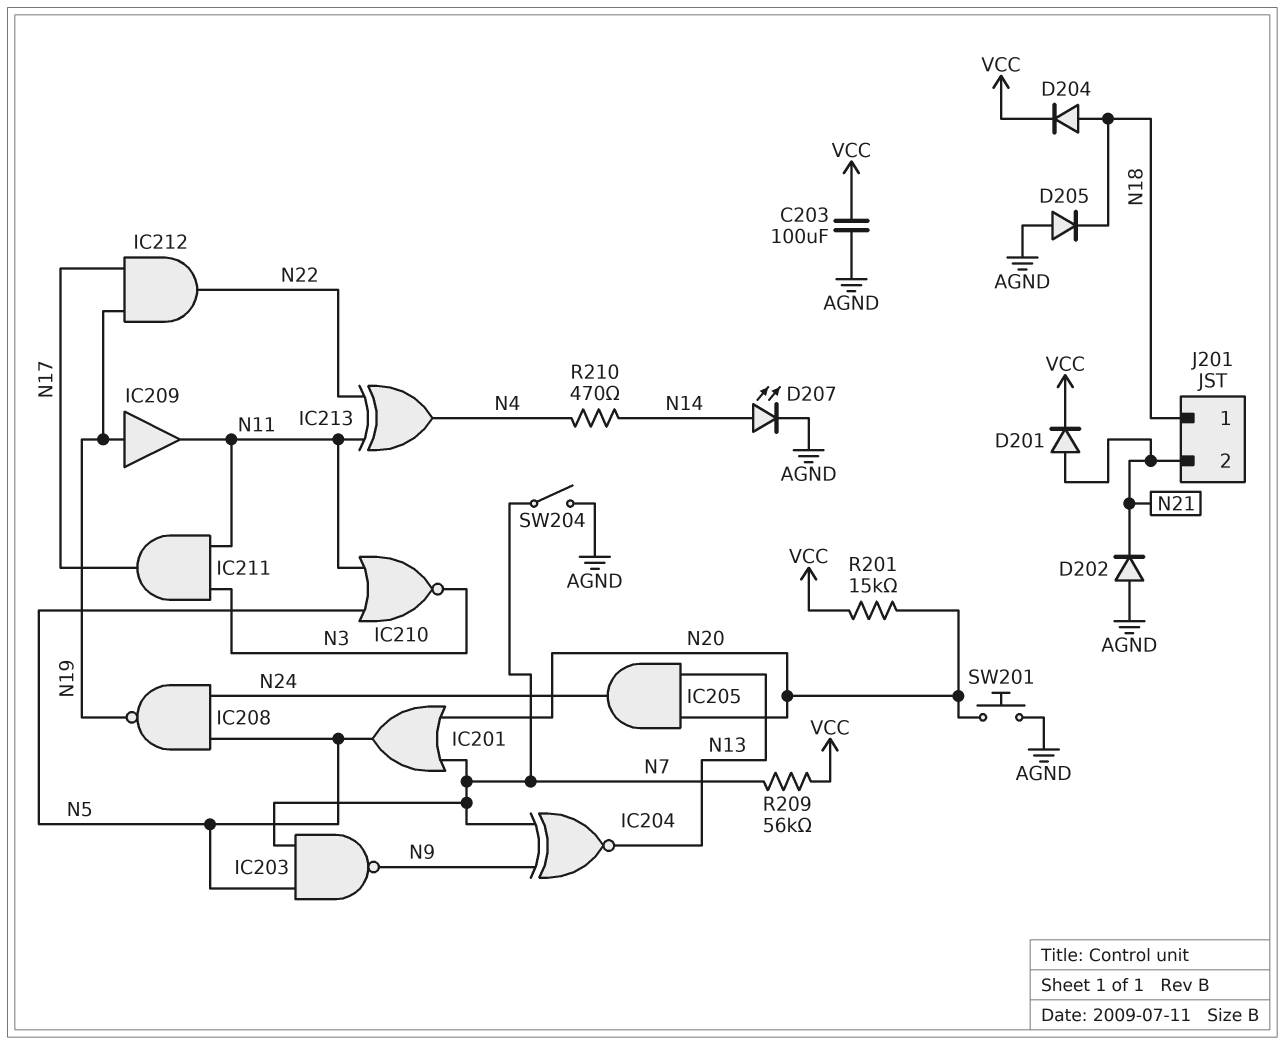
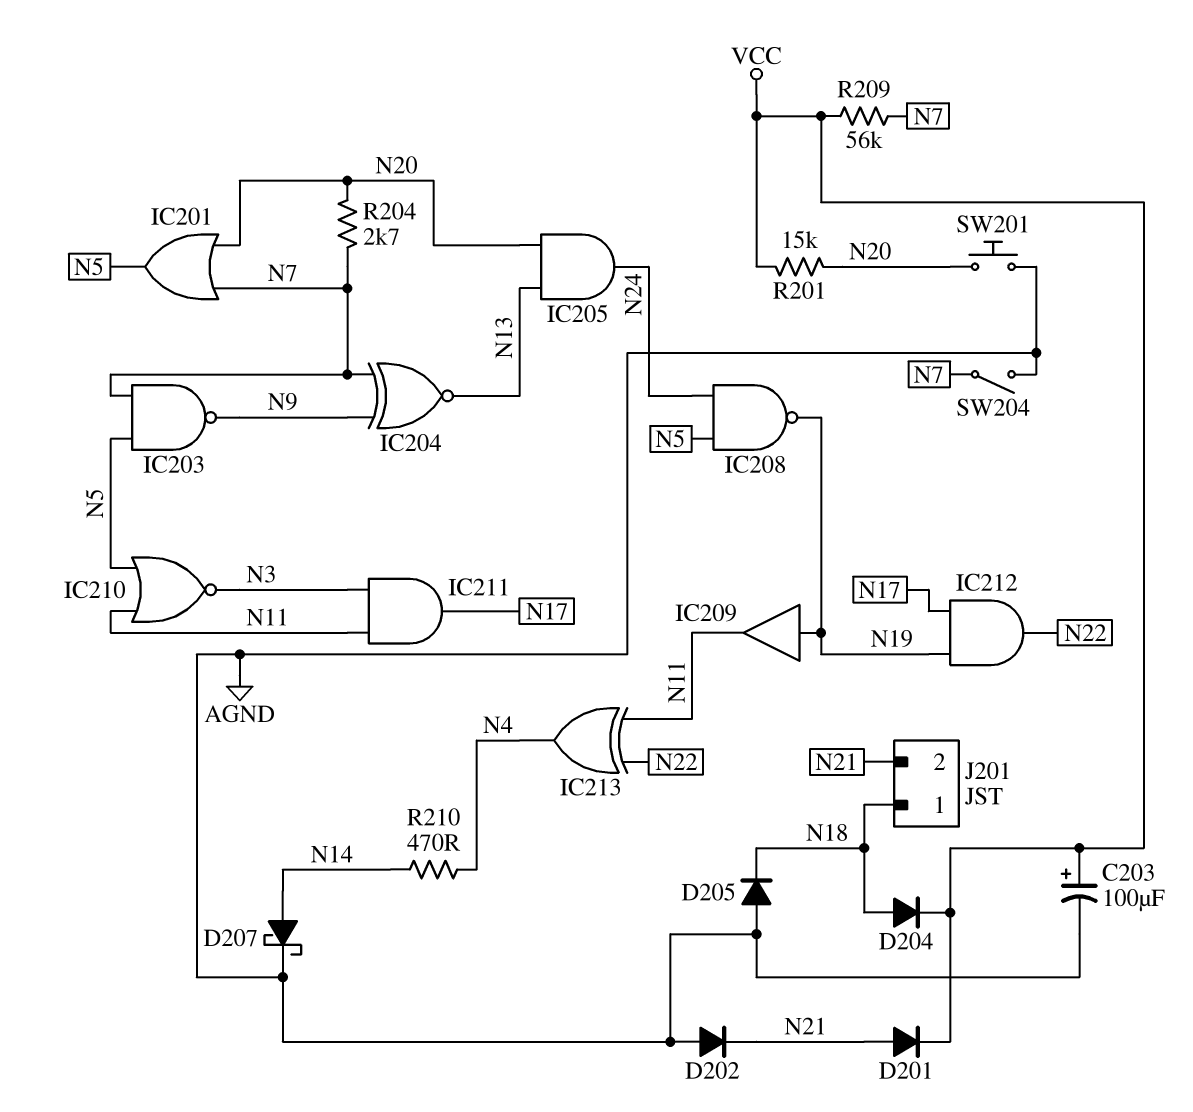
C203: 100uF (AGND, VCC) -> 100uF (plus VCC, minus AGND)
D207: LED (A N14, K AGND) -> schottky (A N14, K AGND)
R204: none -> 2.7k (N7, N20)

